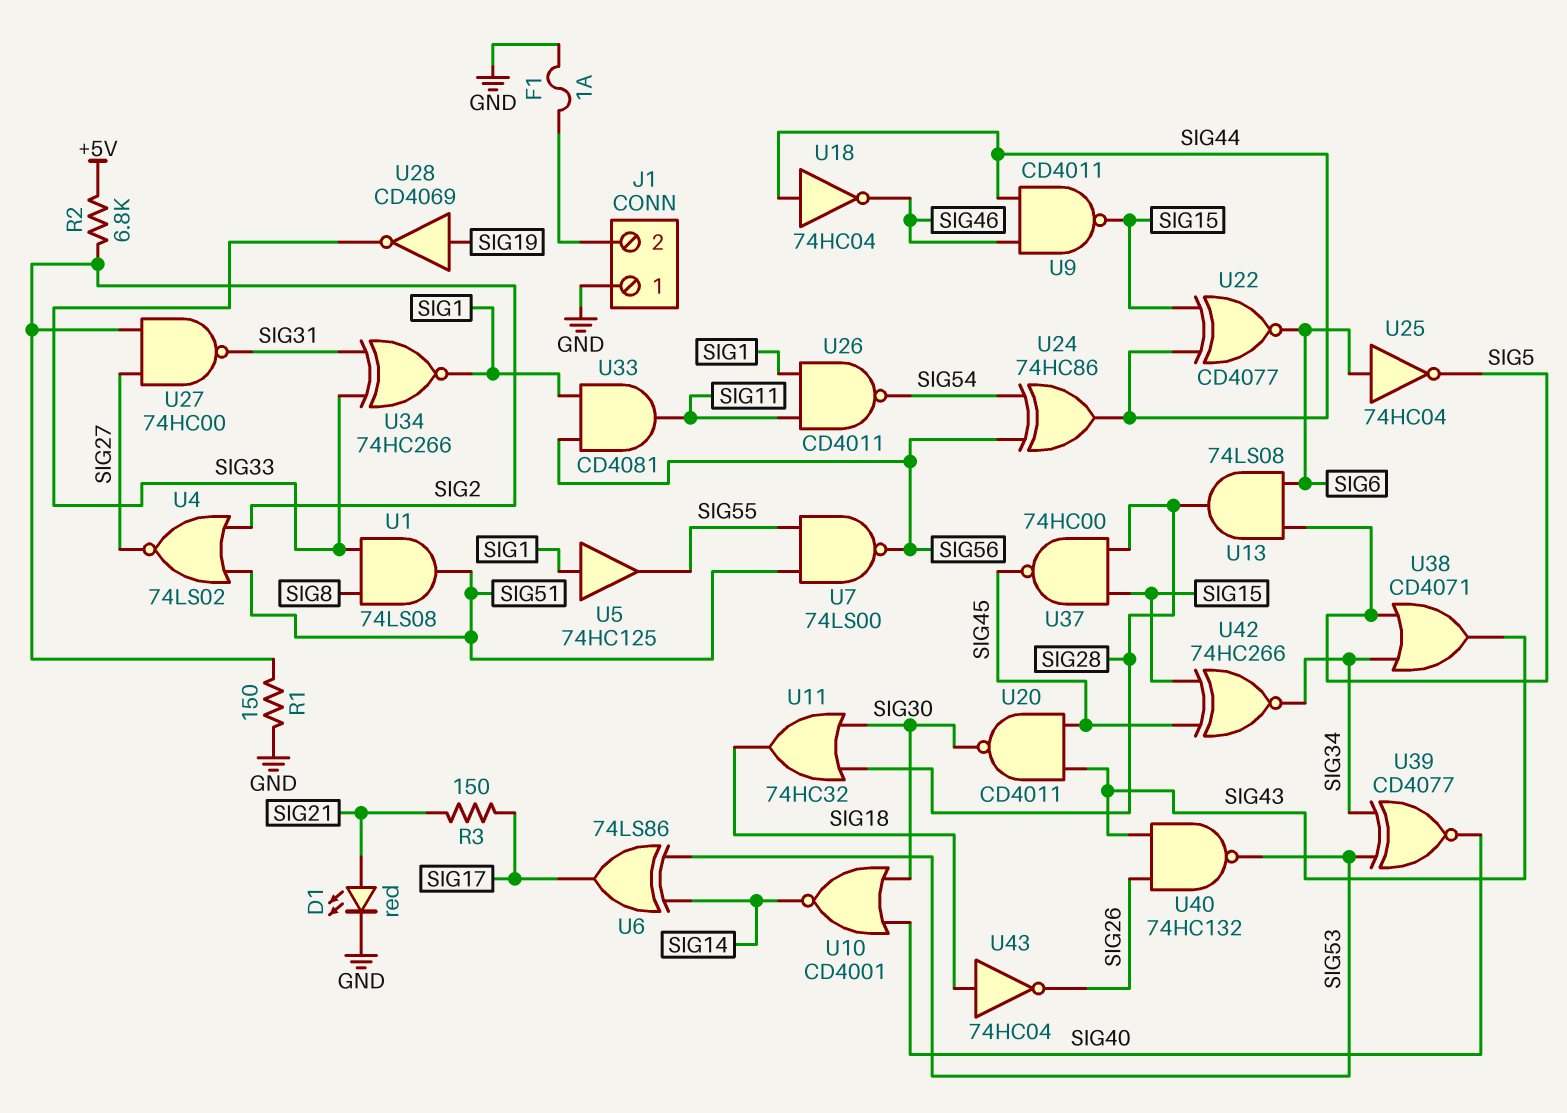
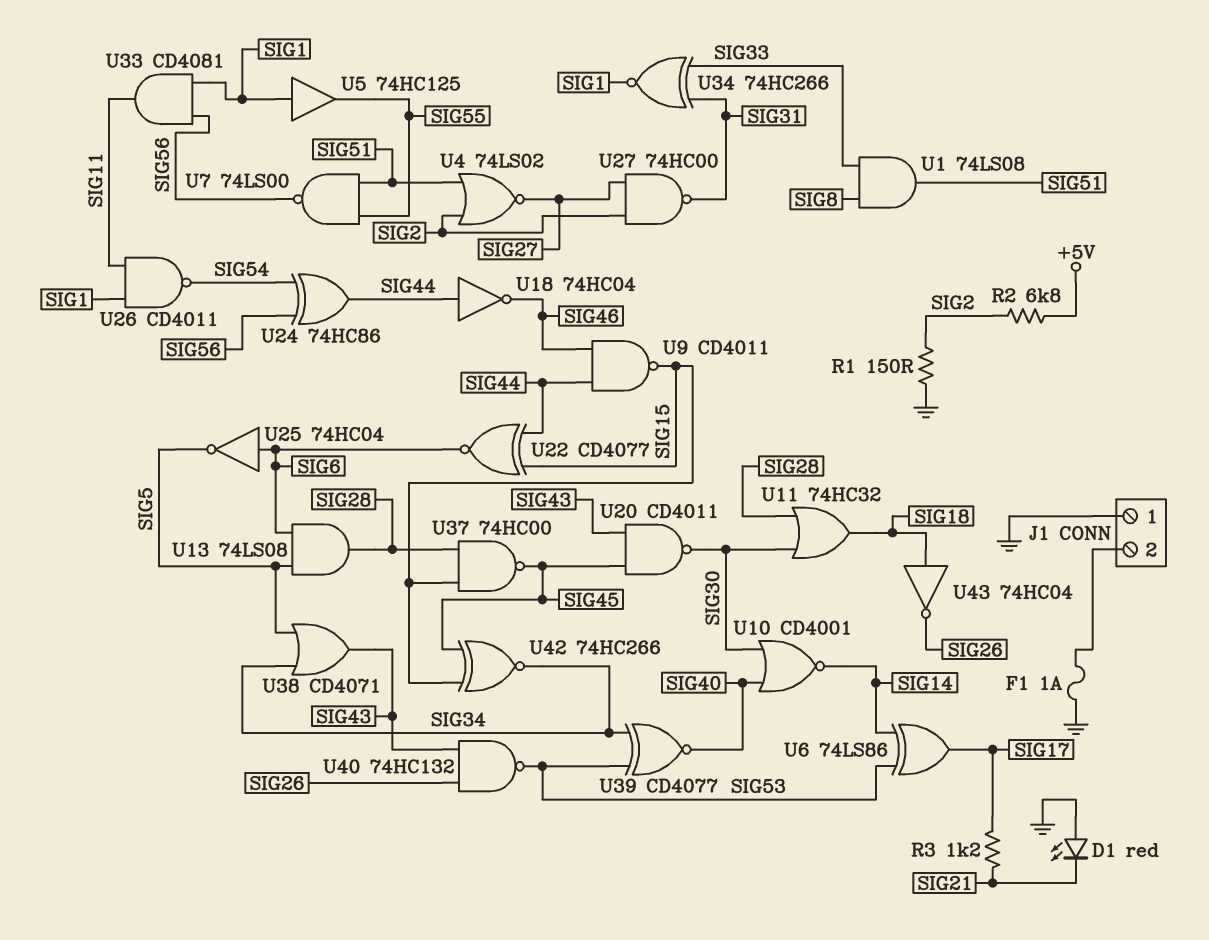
D1: LED red (A SIG21, K GND) -> LED red (A GND, K SIG21)
R3: 150 (SIG17, SIG21) -> 1.2k (SIG17, SIG21)
U28: NOT CD4069 (in SIG19, out SIG33) -> none

